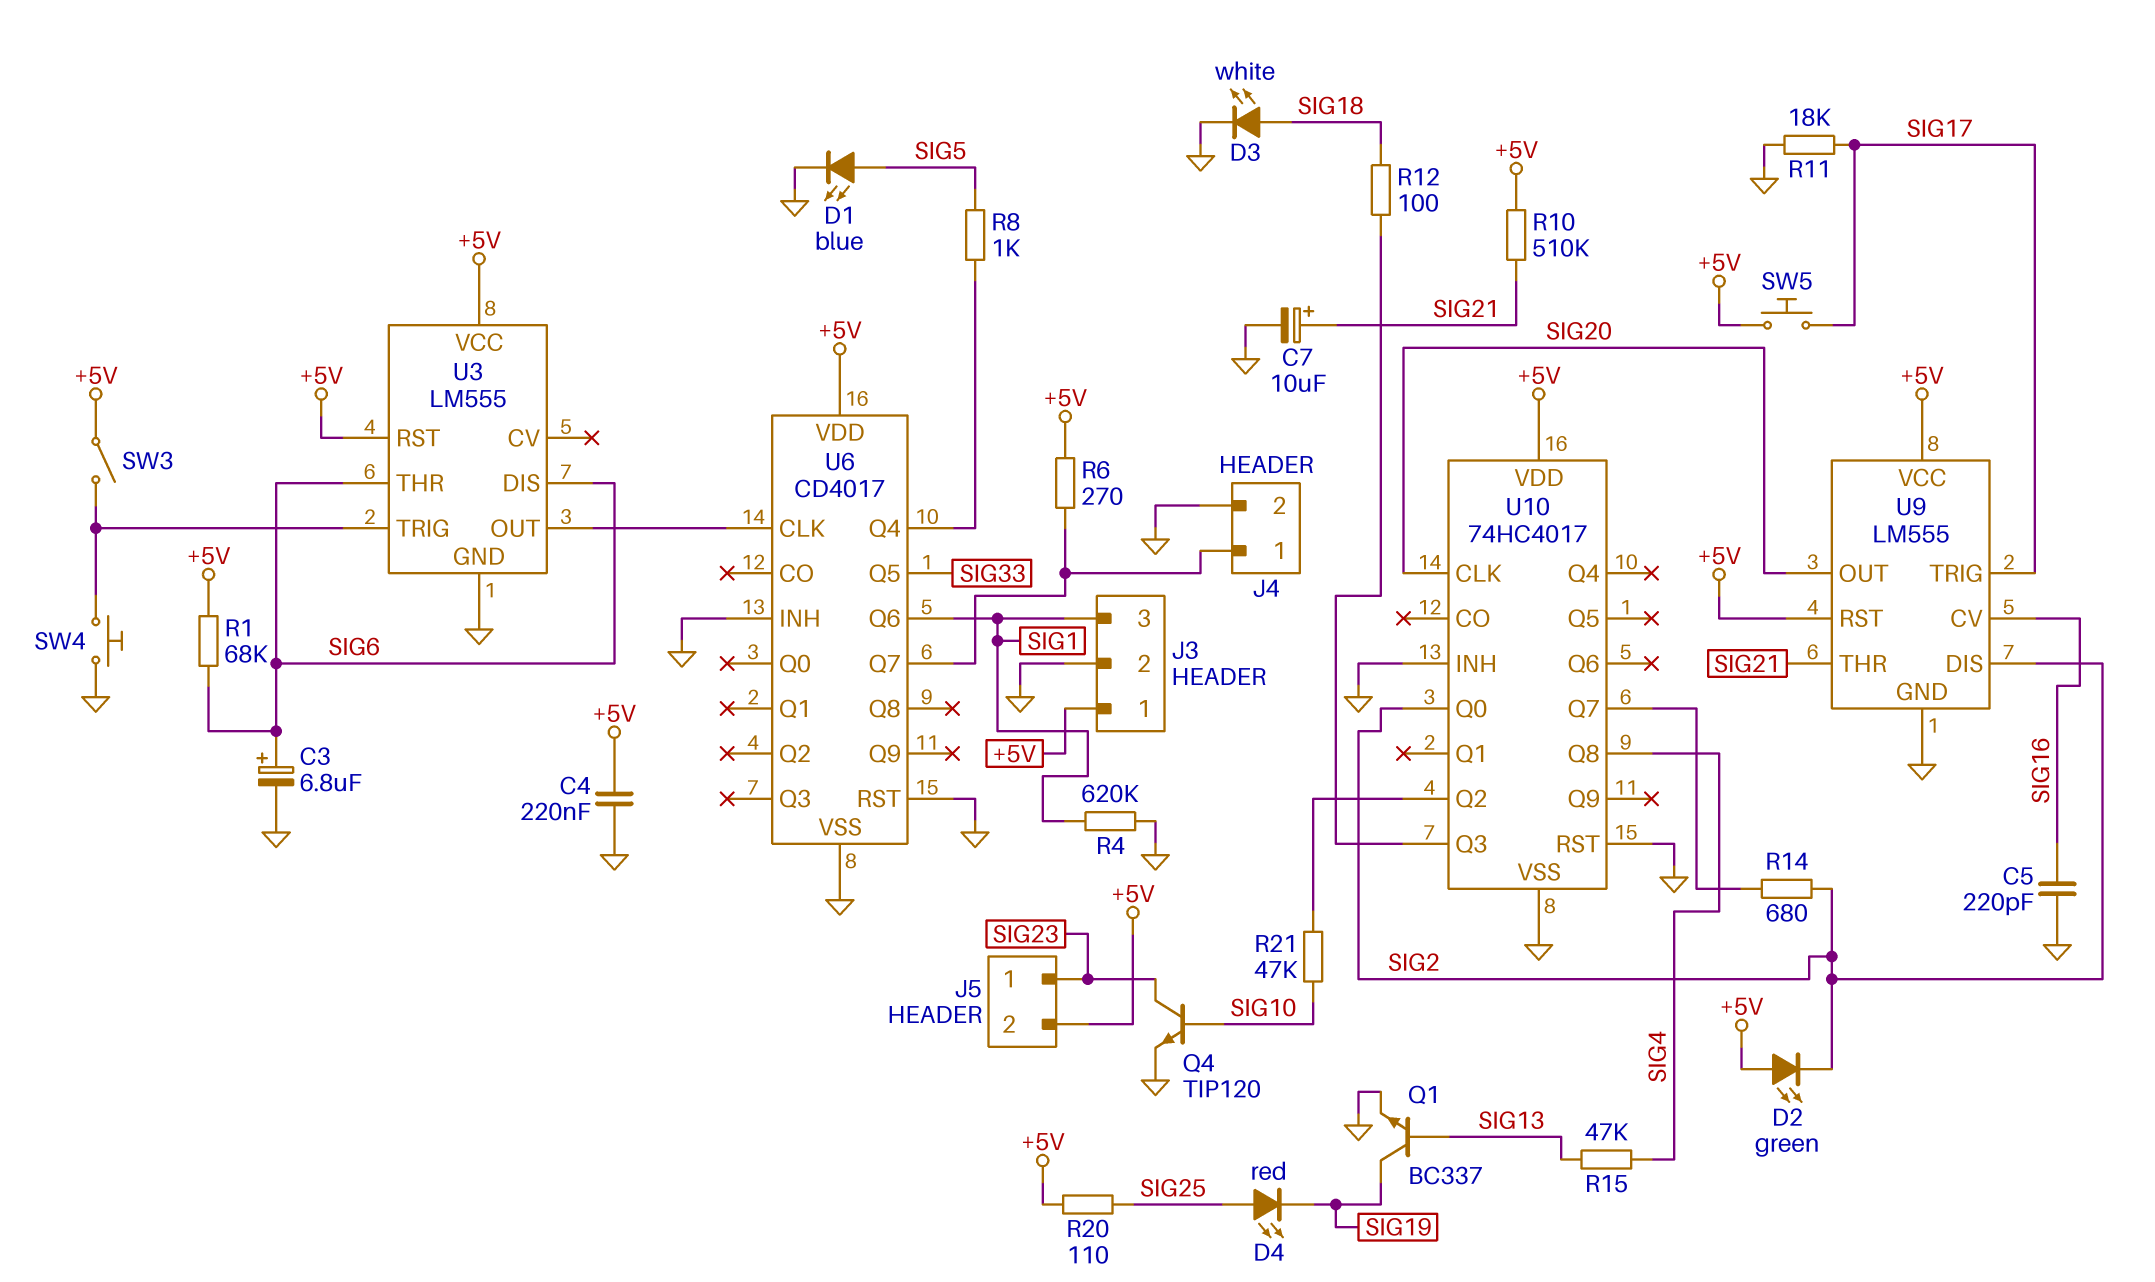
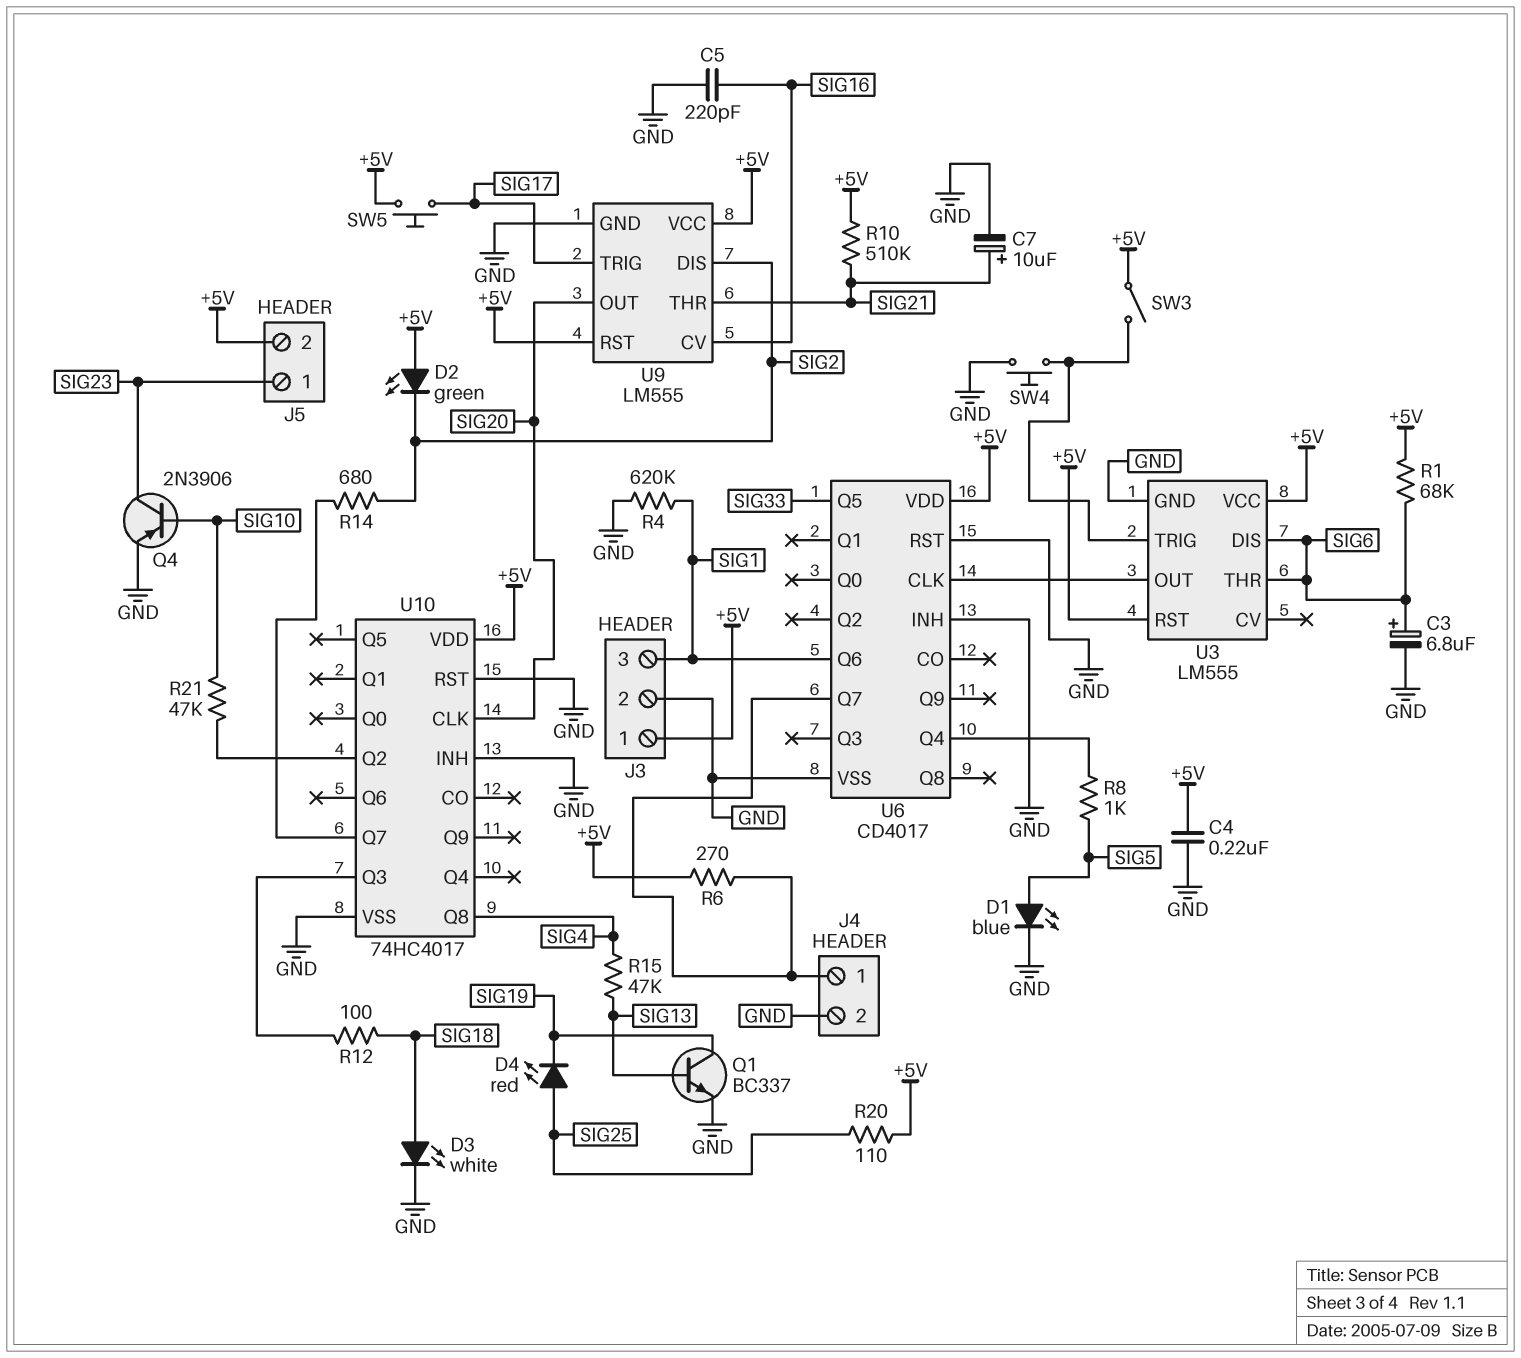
Q4: NPN TIP120 (B SIG10, C SIG23, E GND) -> PNP 2N3906 (B SIG10, C SIG23, E GND)
R11: 18k (GND, SIG17) -> none
U10 pin Q0: SIG2 -> none

